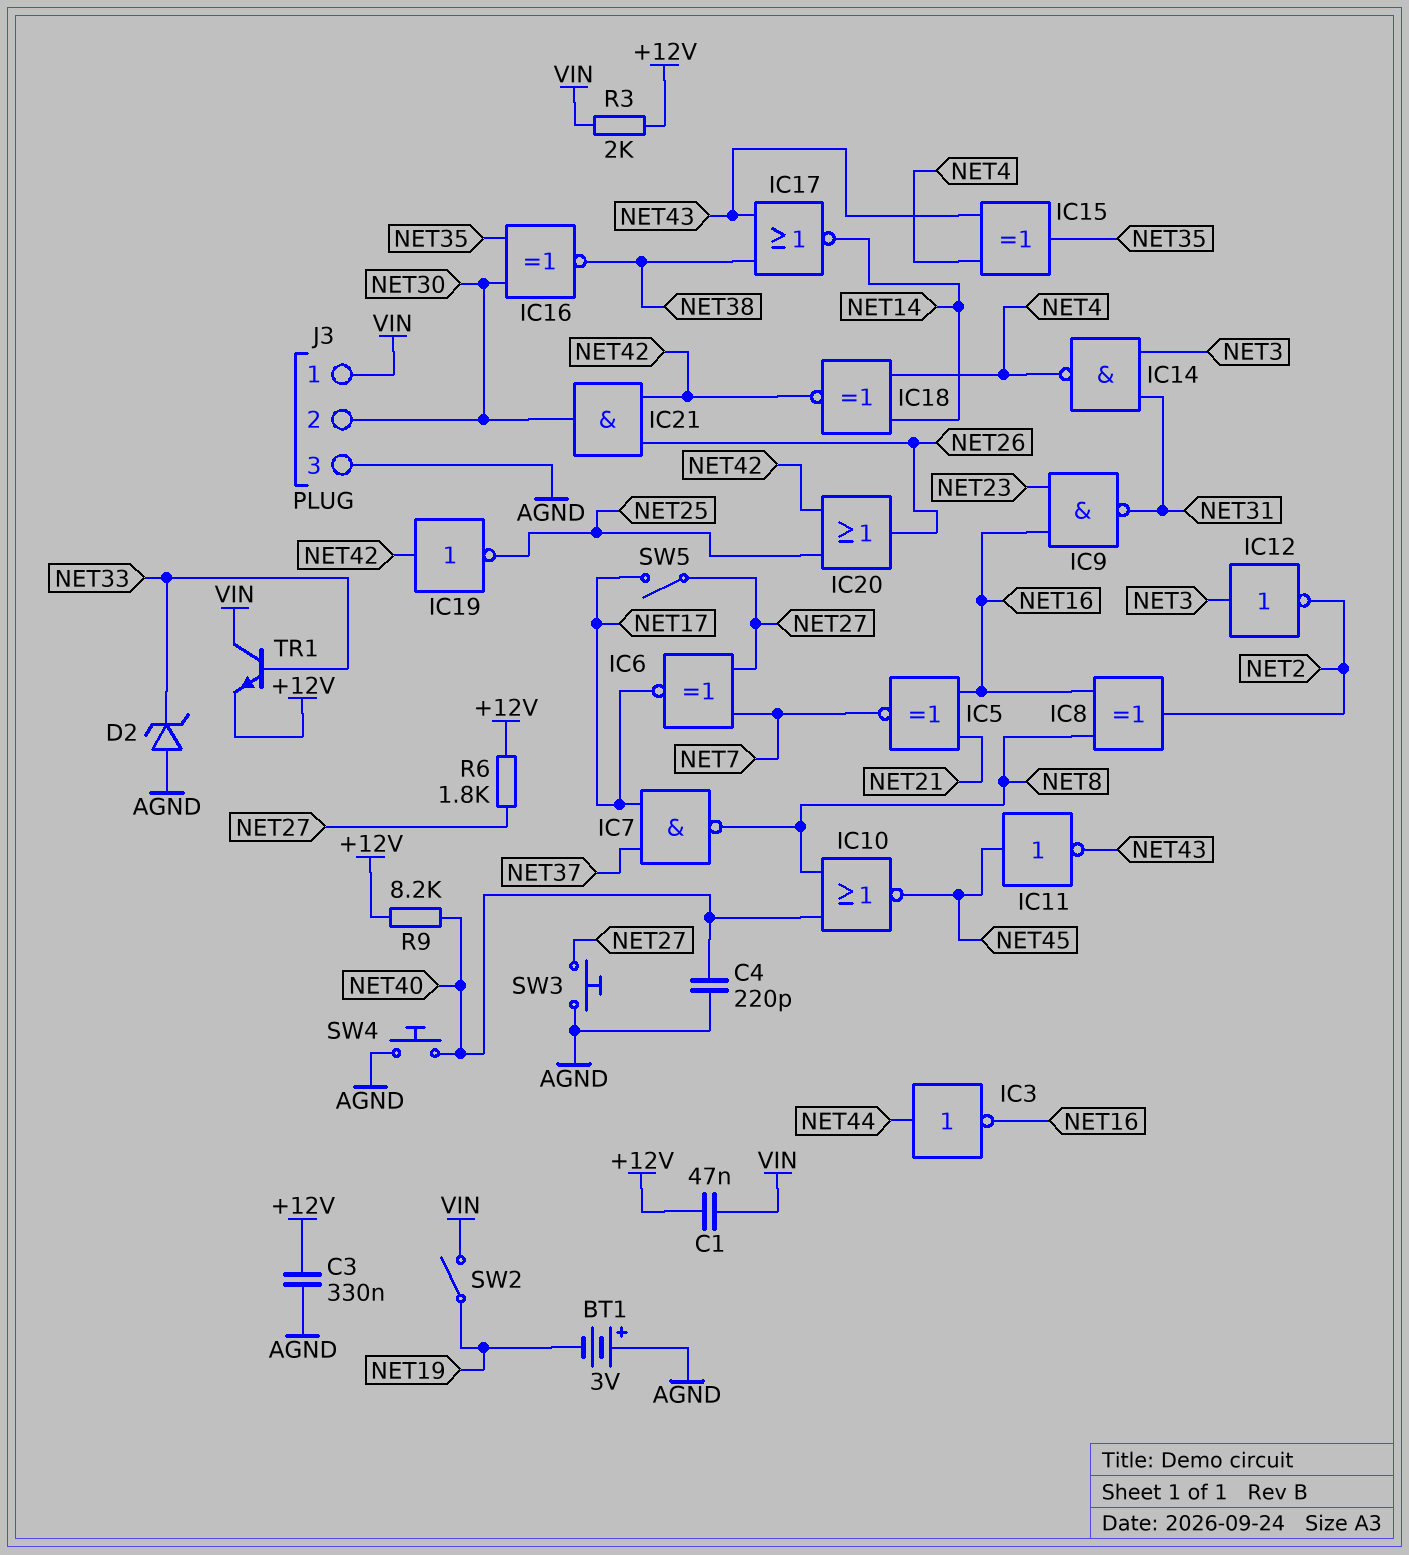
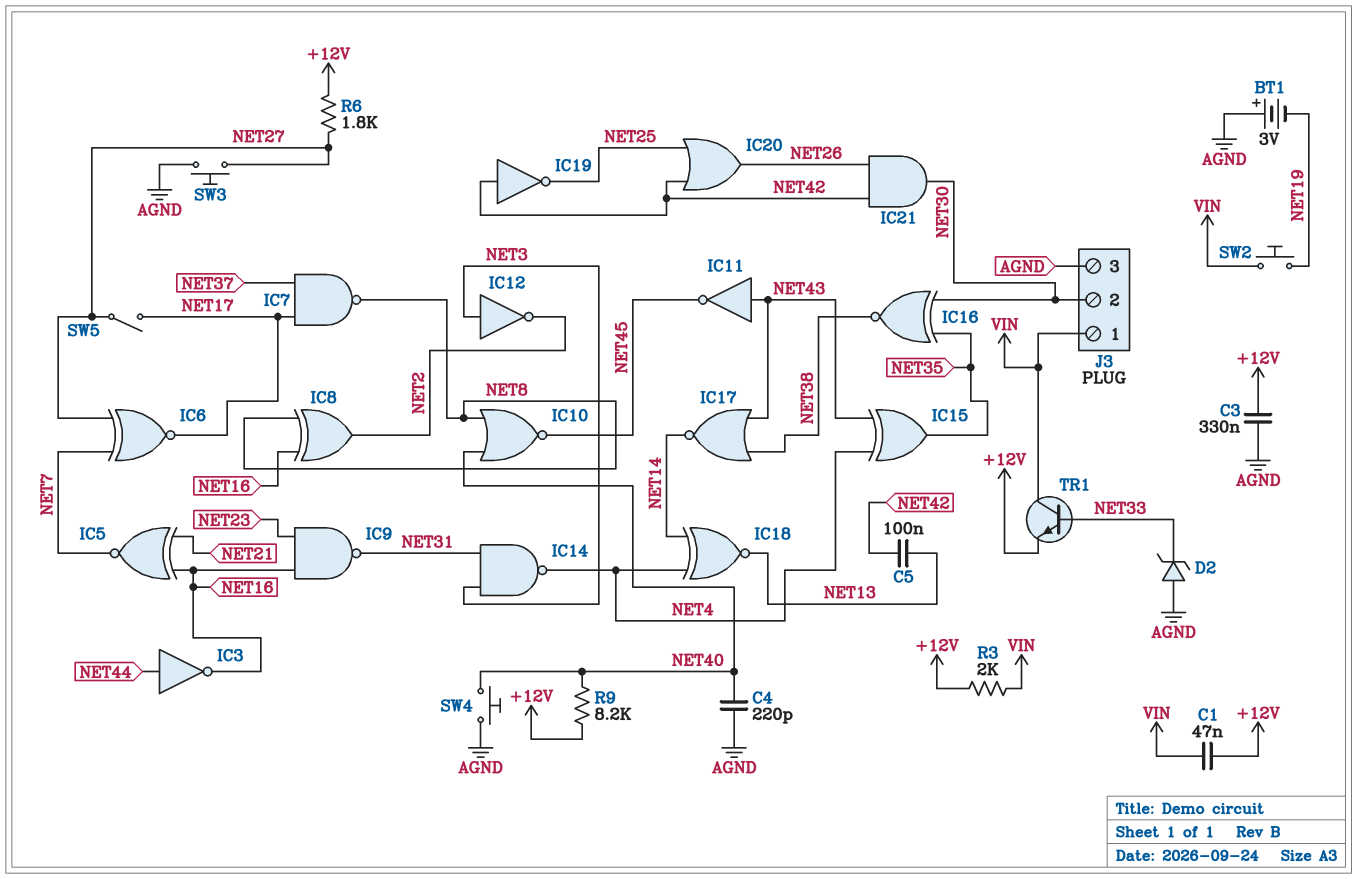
C5: none -> 100nF (NET13, NET42)
IC11: NOT (in NET45, out NET43) -> NOT (in NET43, out NET45)
IC18: XNOR (in NET4, in NET14, out NET42) -> XNOR (in NET4, in NET14, out NET13)
SW2: switch (NET19, VIN) -> button (NET19, VIN)

